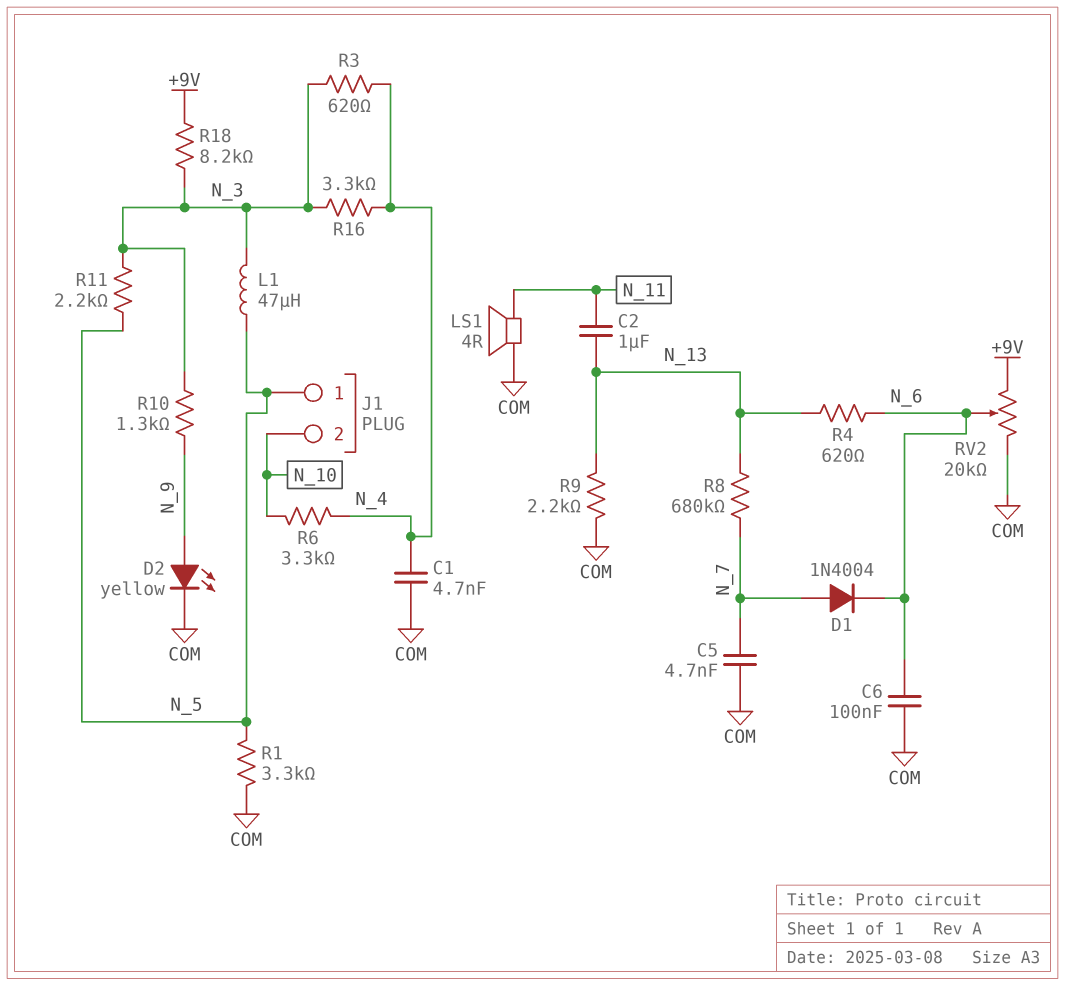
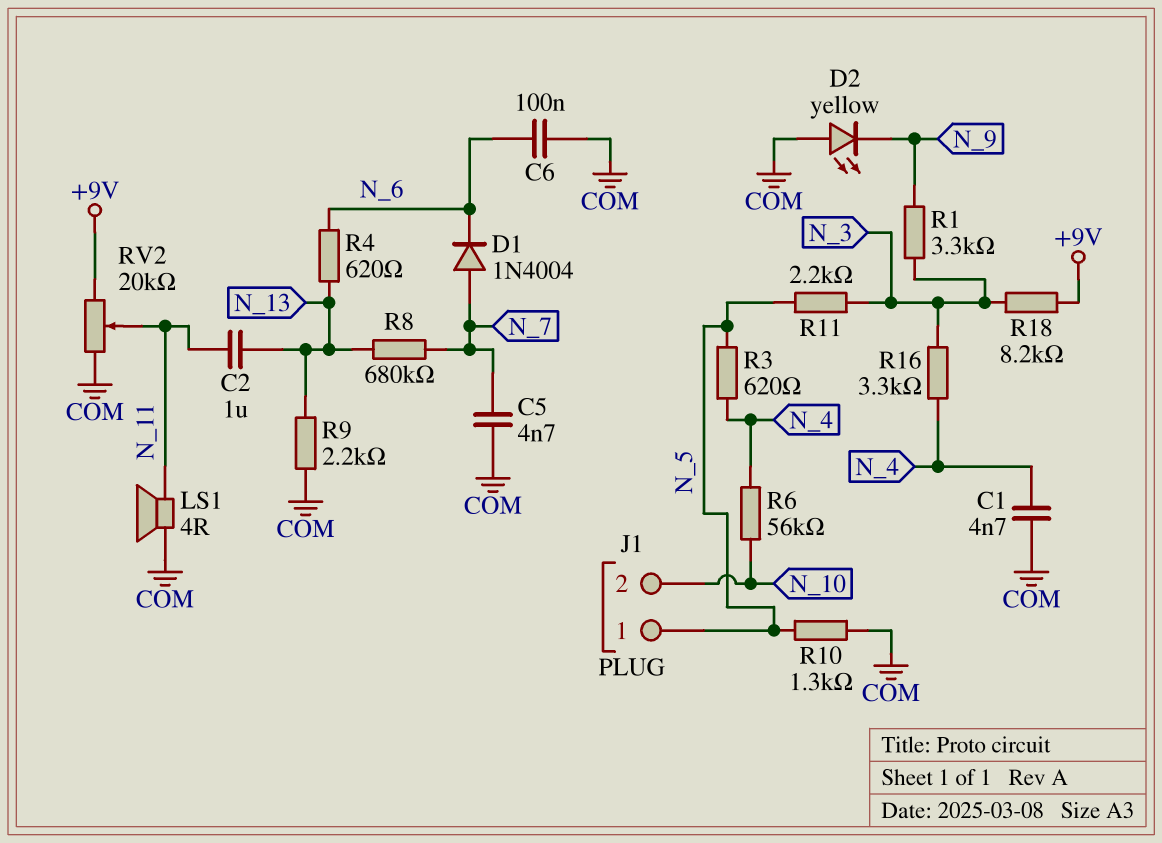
D2: LED yellow (A N_9, K COM) -> LED yellow (A COM, K N_9)
L1: 47uH (N_3, N_5) -> none
R1: 3.3k (COM, N_5) -> 3.3k (N_3, N_9)
R3: 620 (N_3, N_4) -> 620 (N_4, N_5)
R6: 3.3k (N_4, N_10) -> 56k (N_4, N_10)
R10: 1.3k (N_3, N_9) -> 1.3k (COM, N_5)
RV2: 20k (+9V, COM, wiper N_6) -> 20k (+9V, COM, wiper N_11)

